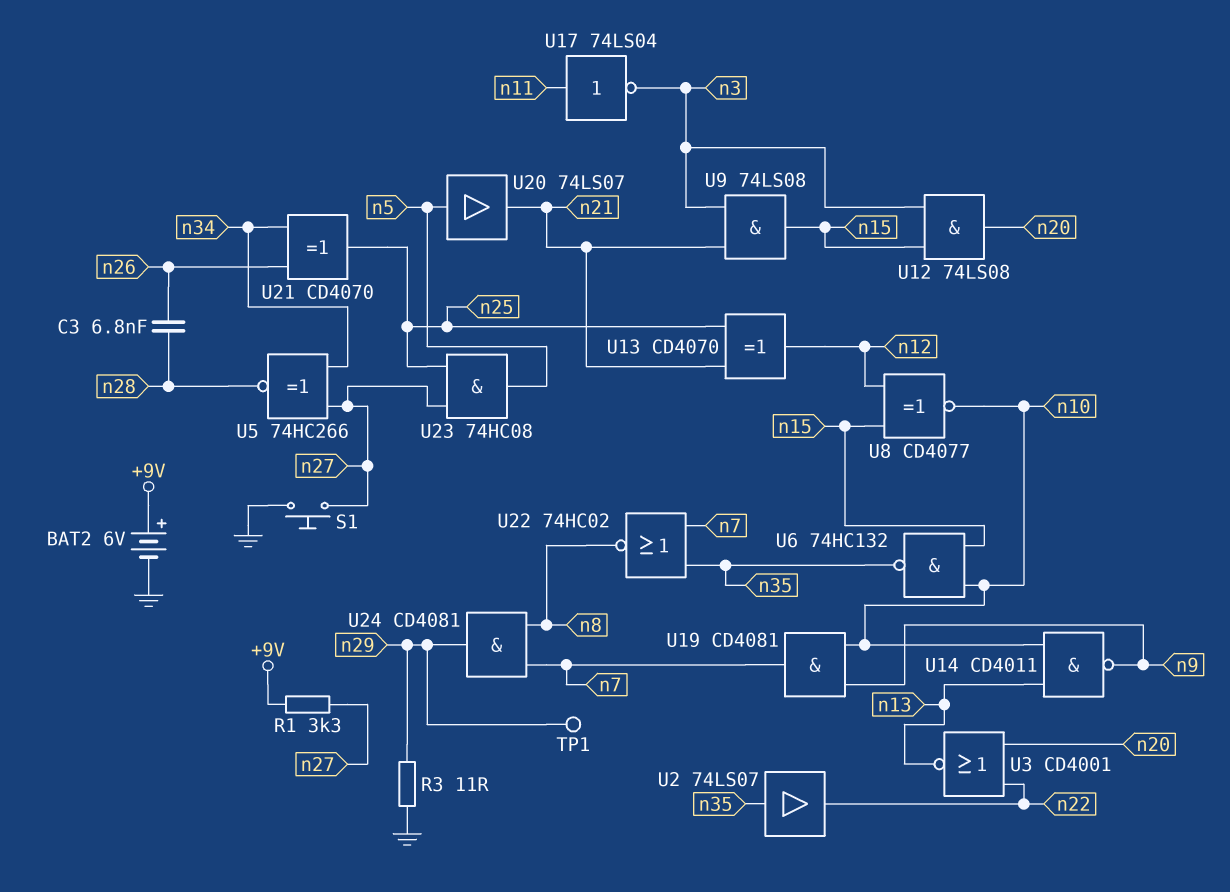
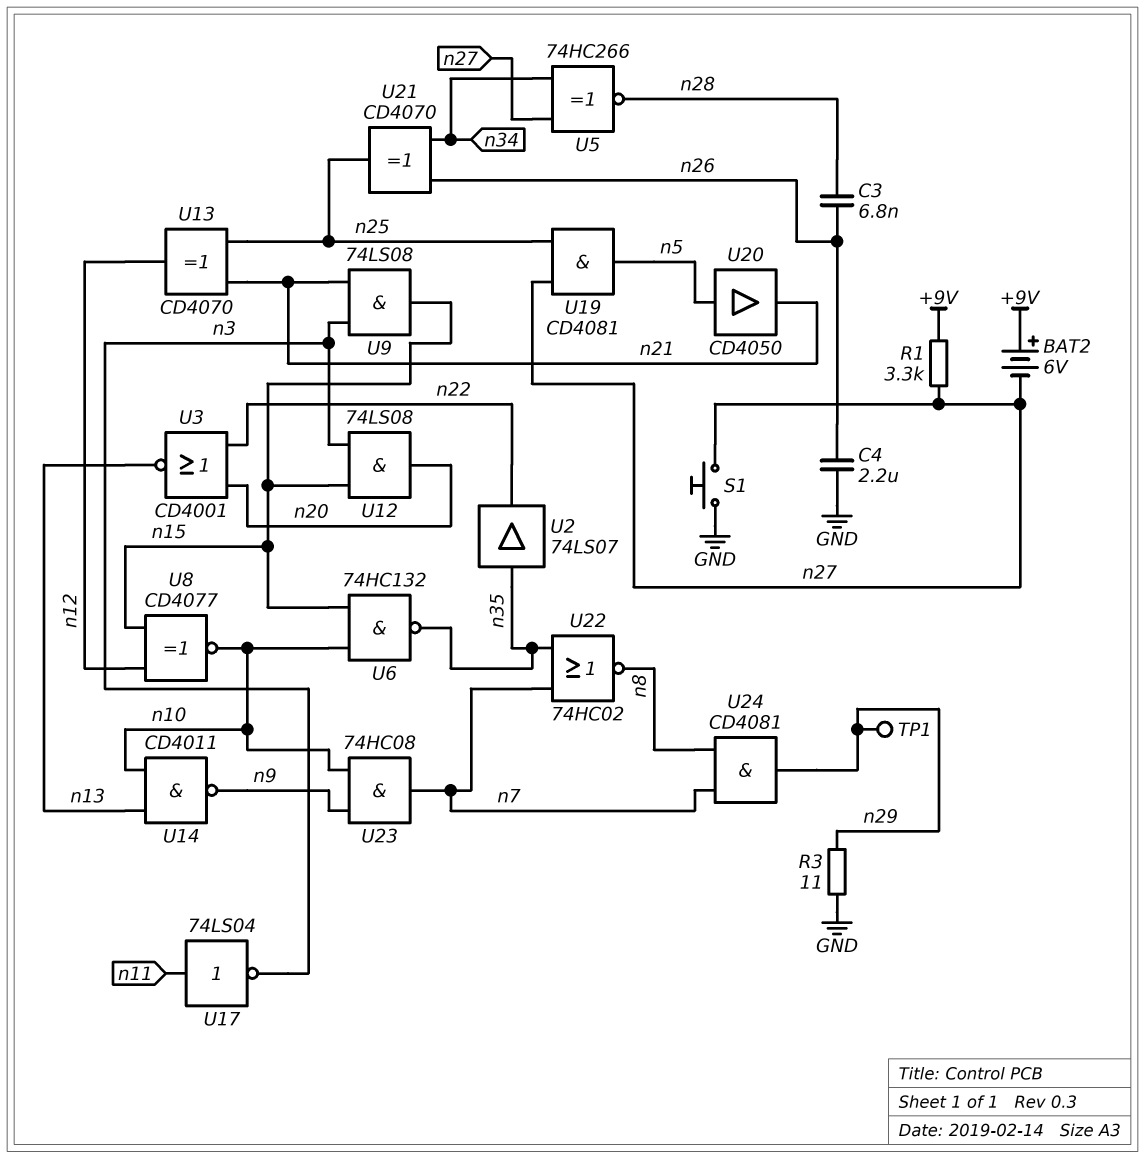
BAT2: 6V (plus +9V, minus GND) -> 6V (plus +9V, minus n27)
C4: none -> 2.2uF (GND, n26)
U19: AND CD4081 (in n9, in n10, out n7) -> AND CD4081 (in n25, in n27, out n5)
U20: buffer 74LS07 (in n5, out n21) -> buffer CD4050 (in n5, out n21)
U23: AND 74HC08 (in n25, in n27, out n5) -> AND 74HC08 (in n9, in n10, out n7)

